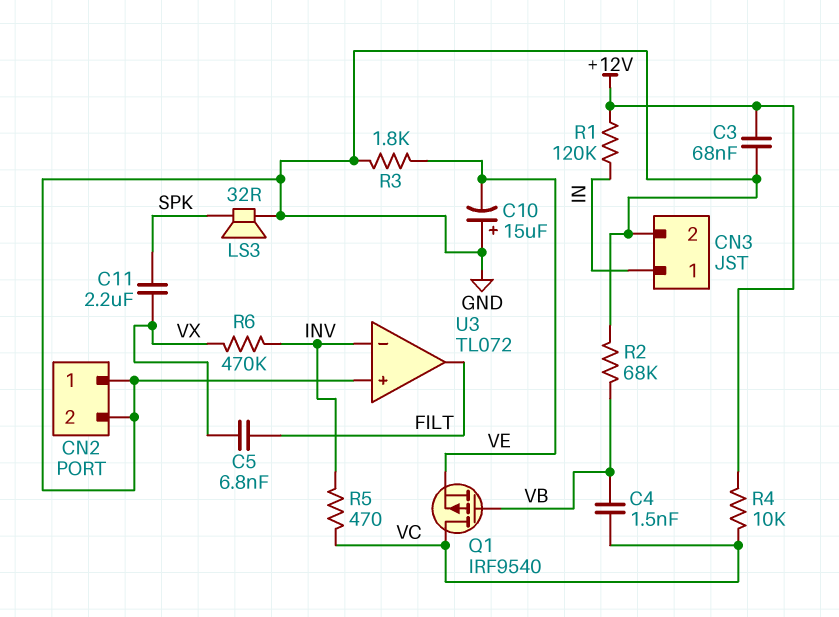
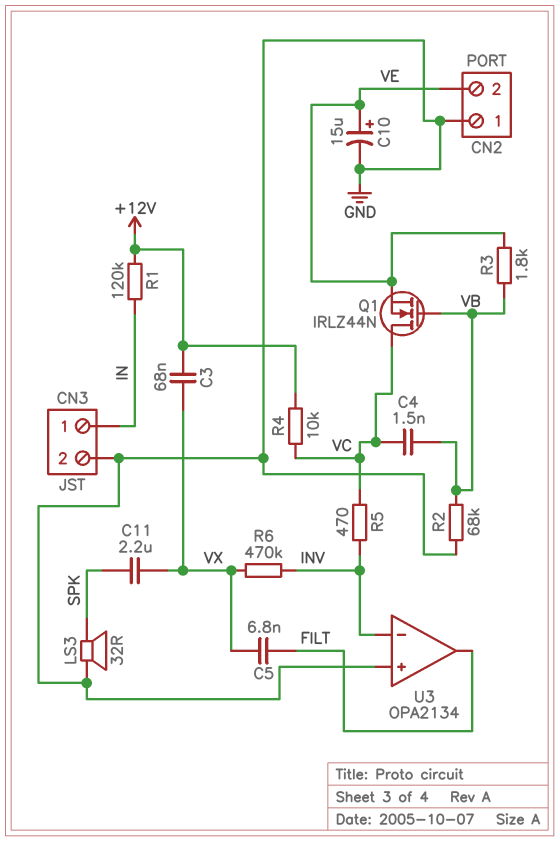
C3: 68nF (+12V, GND) -> 68nF (+12V, VX)
C10: 15uF (plus GND, minus VE) -> 15uF (plus VE, minus GND)
CN2 pin 2: GND -> VE
Q1: PMOS IRF9540 (G VB, D VC, S VE) -> NMOS IRLZ44N (G VB, D VC, S VE)
R3: 1.8k (GND, VE) -> 1.8k (VB, VE)
U3: TL072 -> OPA2134

